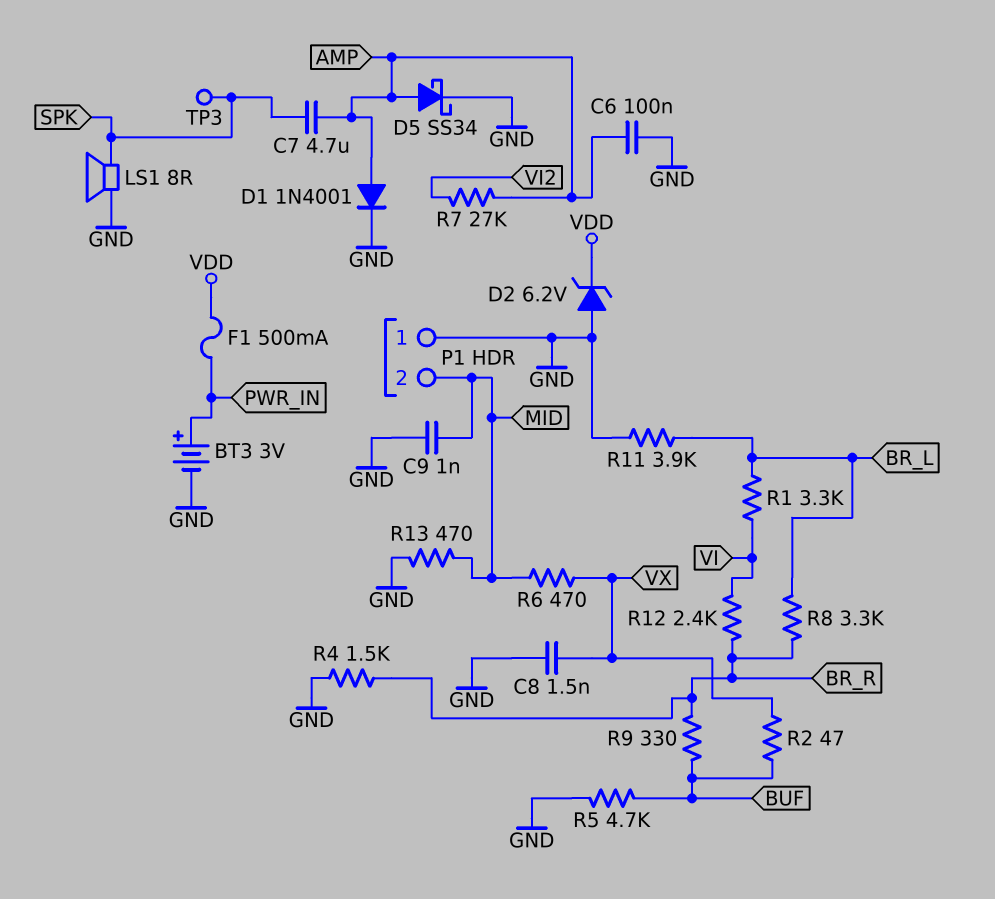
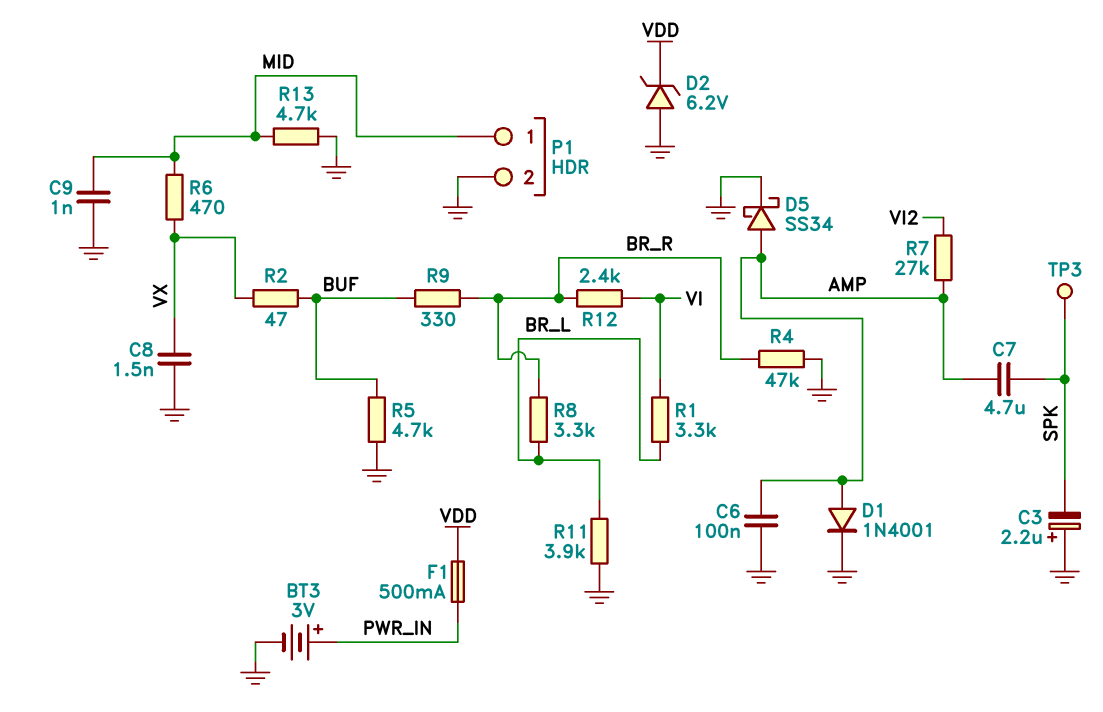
C3: none -> 2.2uF (plus GND, minus SPK)
LS1: speaker 8R (GND, SPK) -> none
P1 pin 1: GND -> MID
P1 pin 2: MID -> GND
R4: 1.5k (BR_R, GND) -> 47k (BR_R, GND)
R13: 470 (GND, MID) -> 4.7k (GND, MID)

